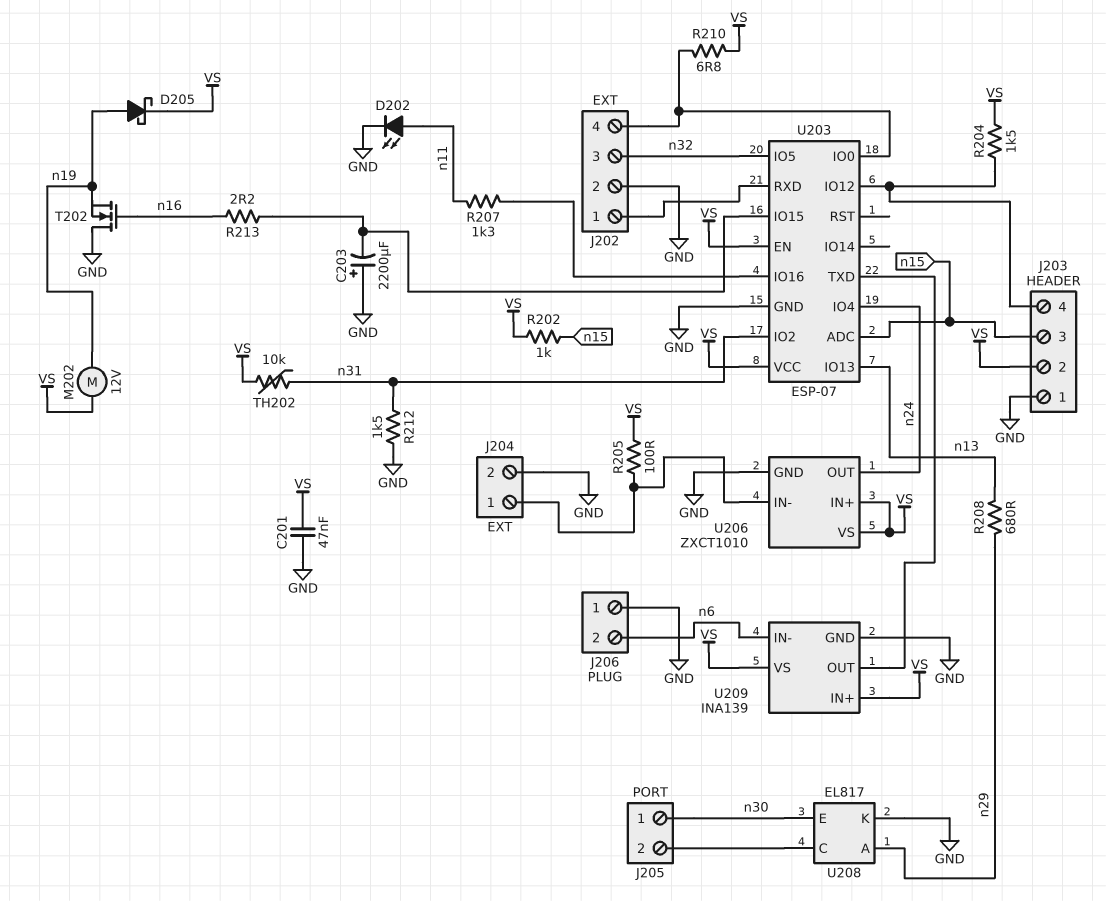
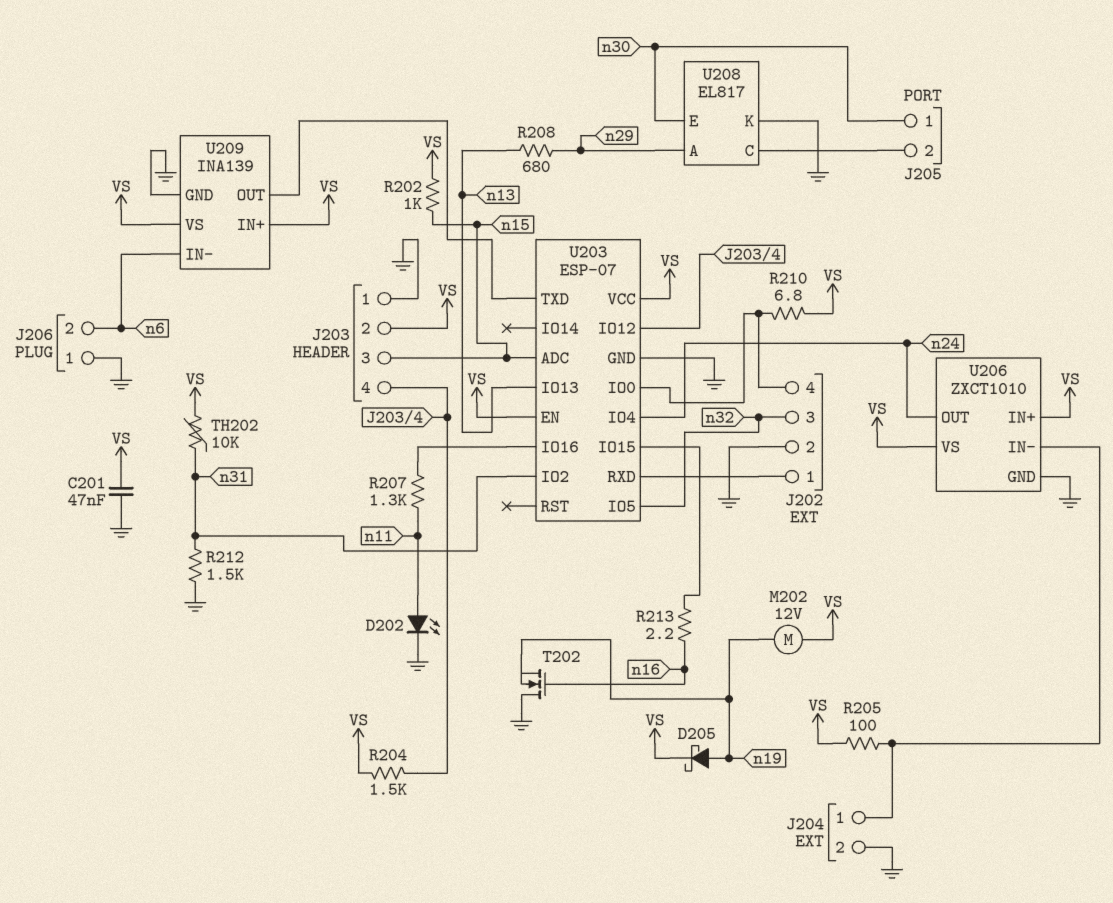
C203: 2200uF (plus GND, minus U203/IO15) -> none

